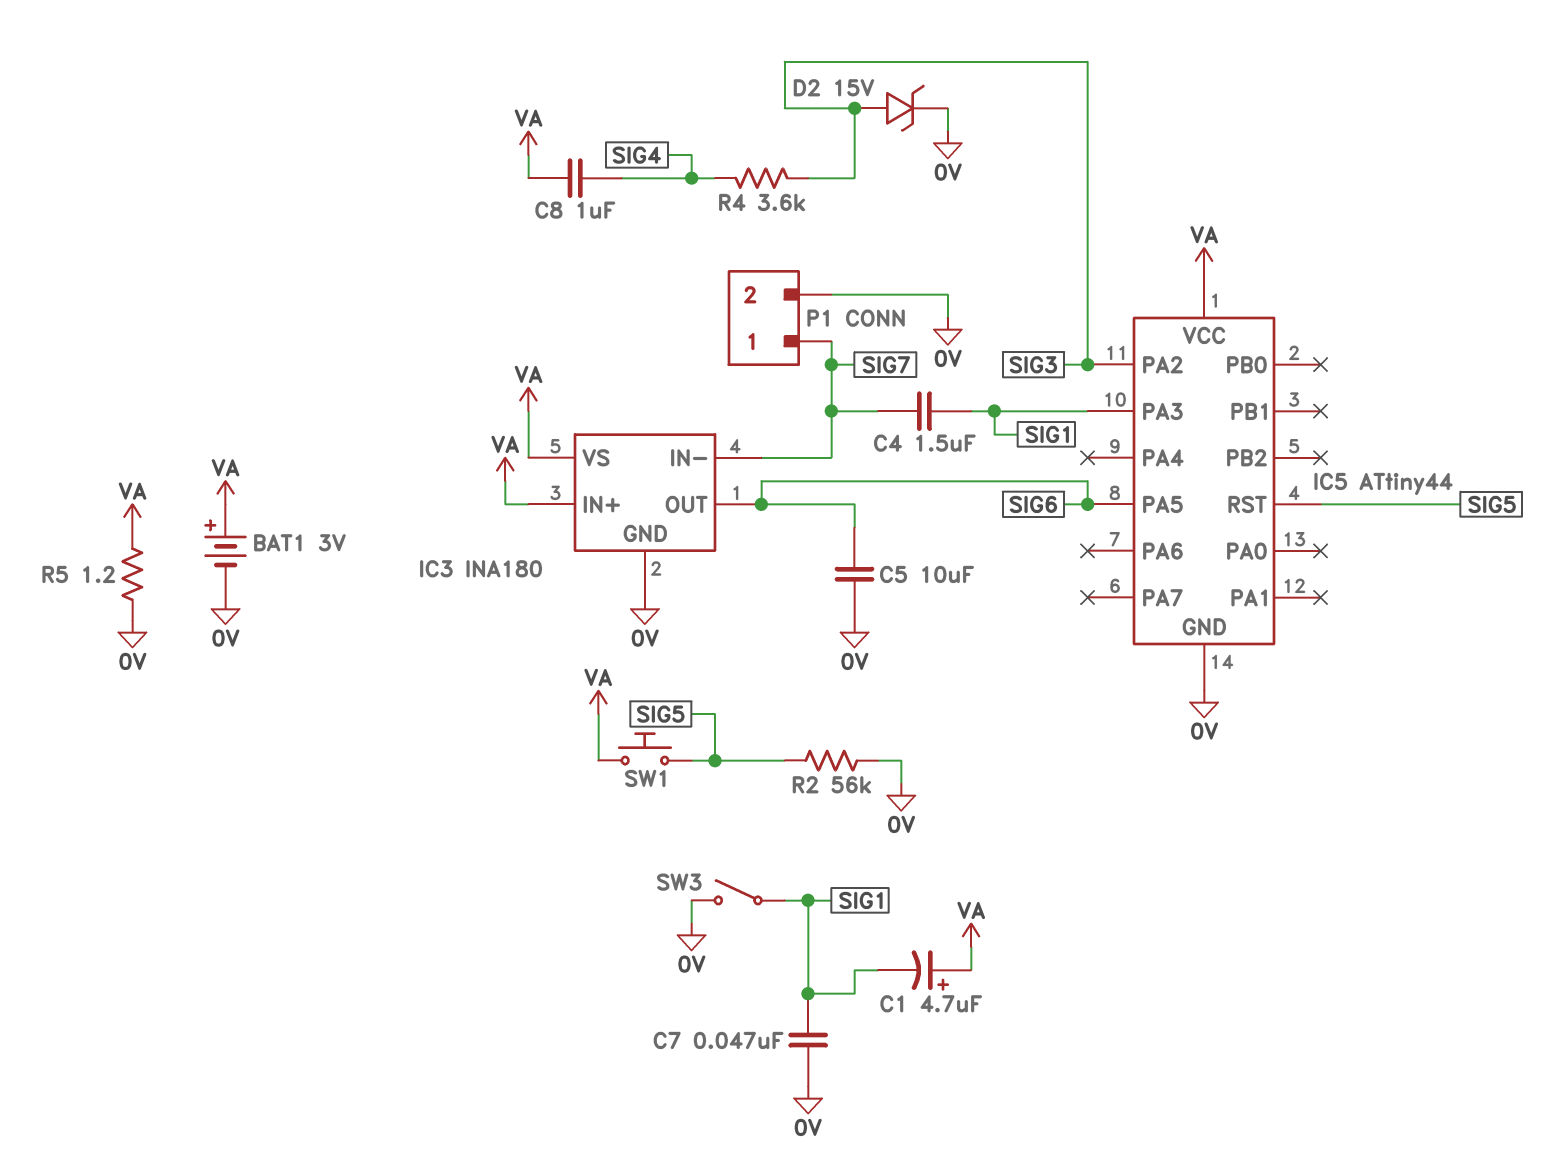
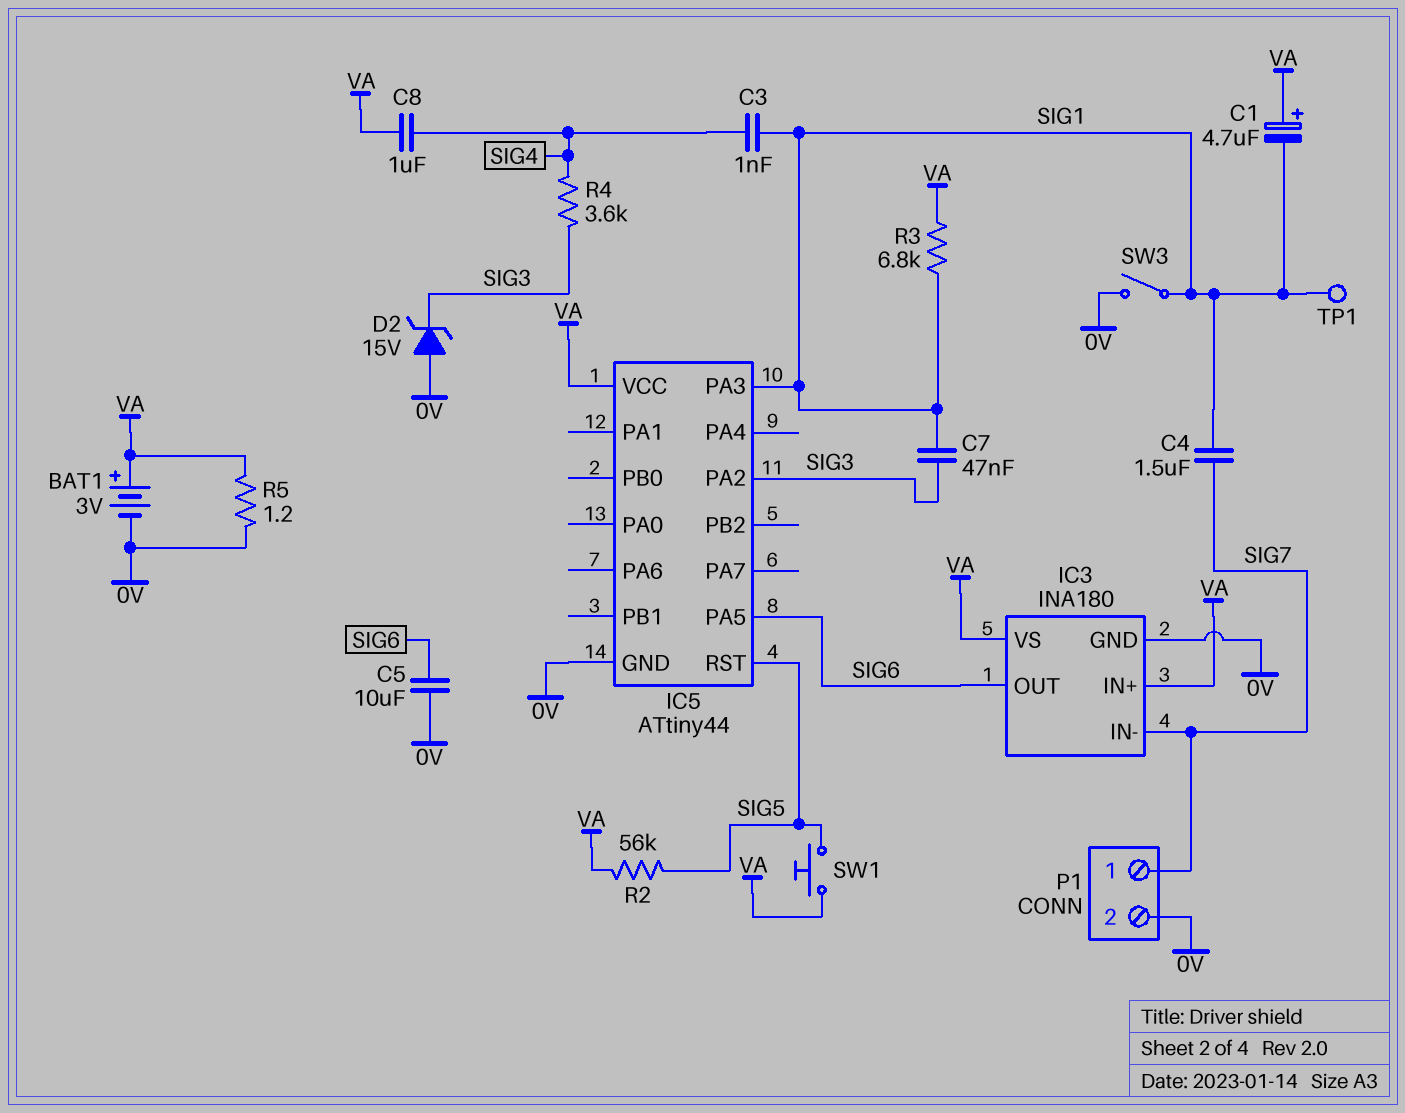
C3: none -> 1nF (SIG1, SIG4)
C7: 47nF (0V, SIG1) -> 47nF (SIG1, SIG3)
D2: zener 15V (A SIG3, K 0V) -> zener 15V (A 0V, K SIG3)
R2: 56k (0V, SIG5) -> 56k (SIG5, VA)
R3: none -> 6.8k (SIG1, VA)
TP1: none -> test point (SIG1)

